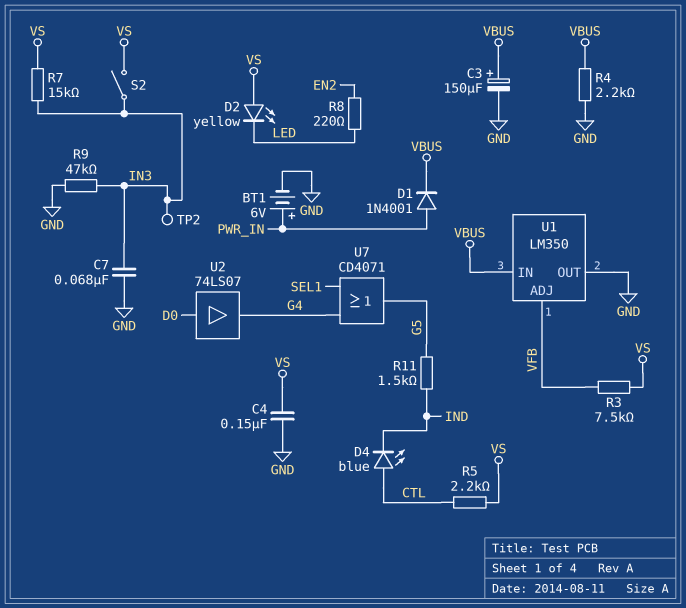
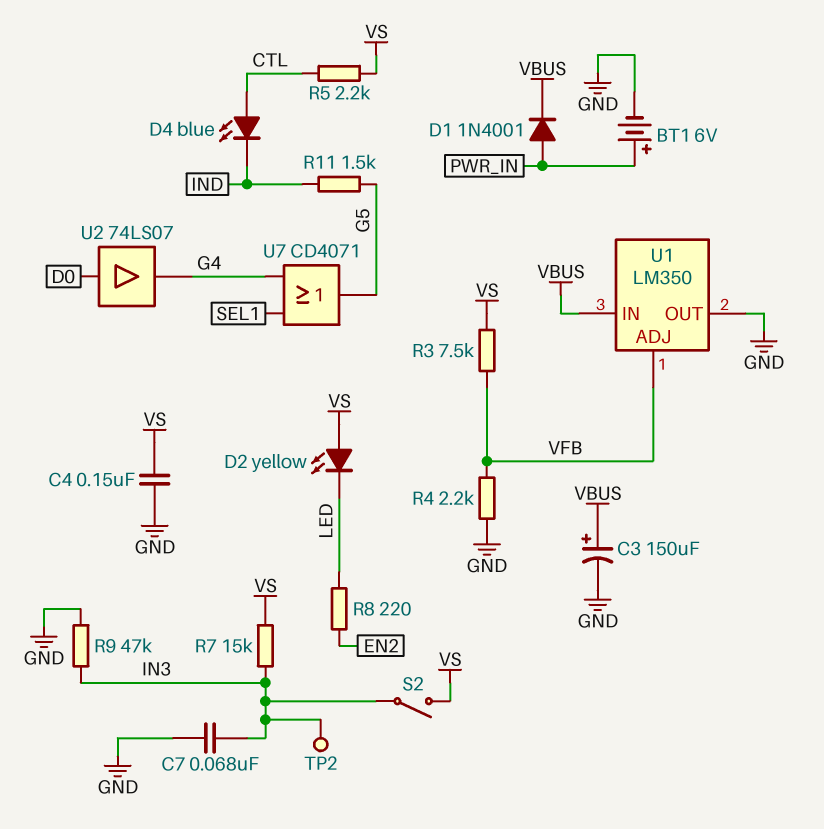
R4: 2.2k (GND, VBUS) -> 2.2k (GND, VFB)

